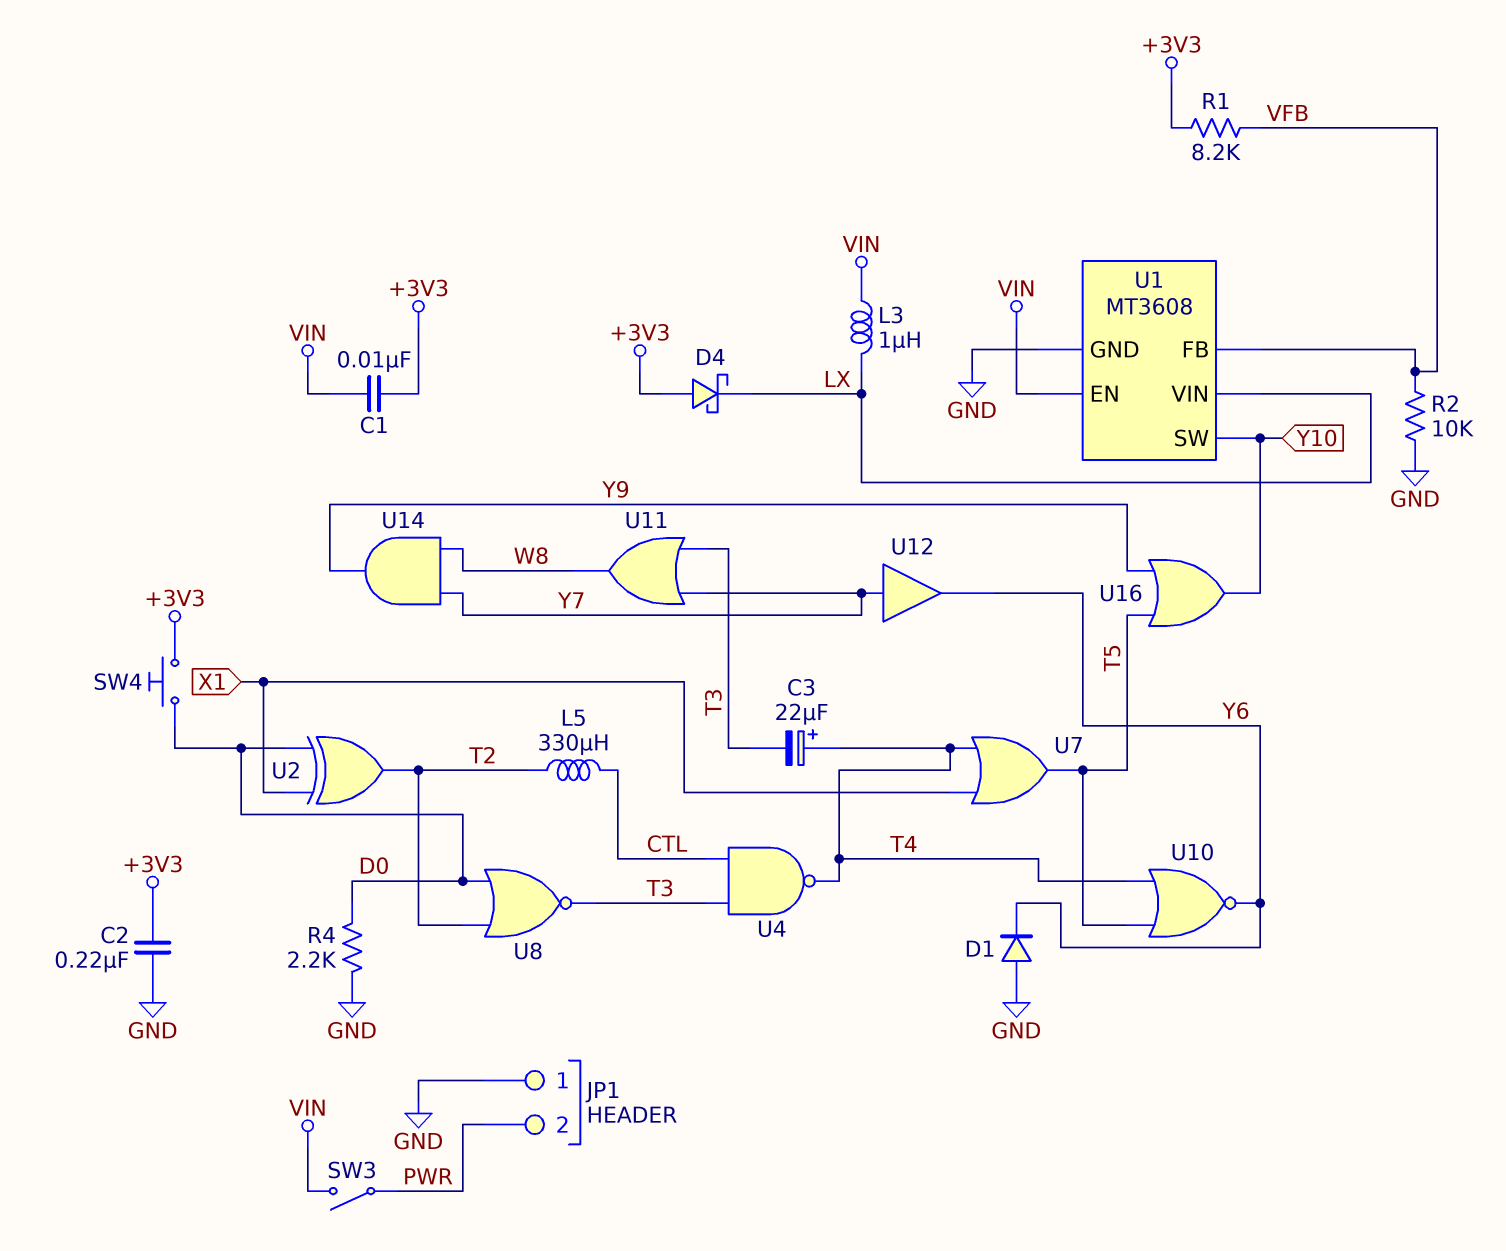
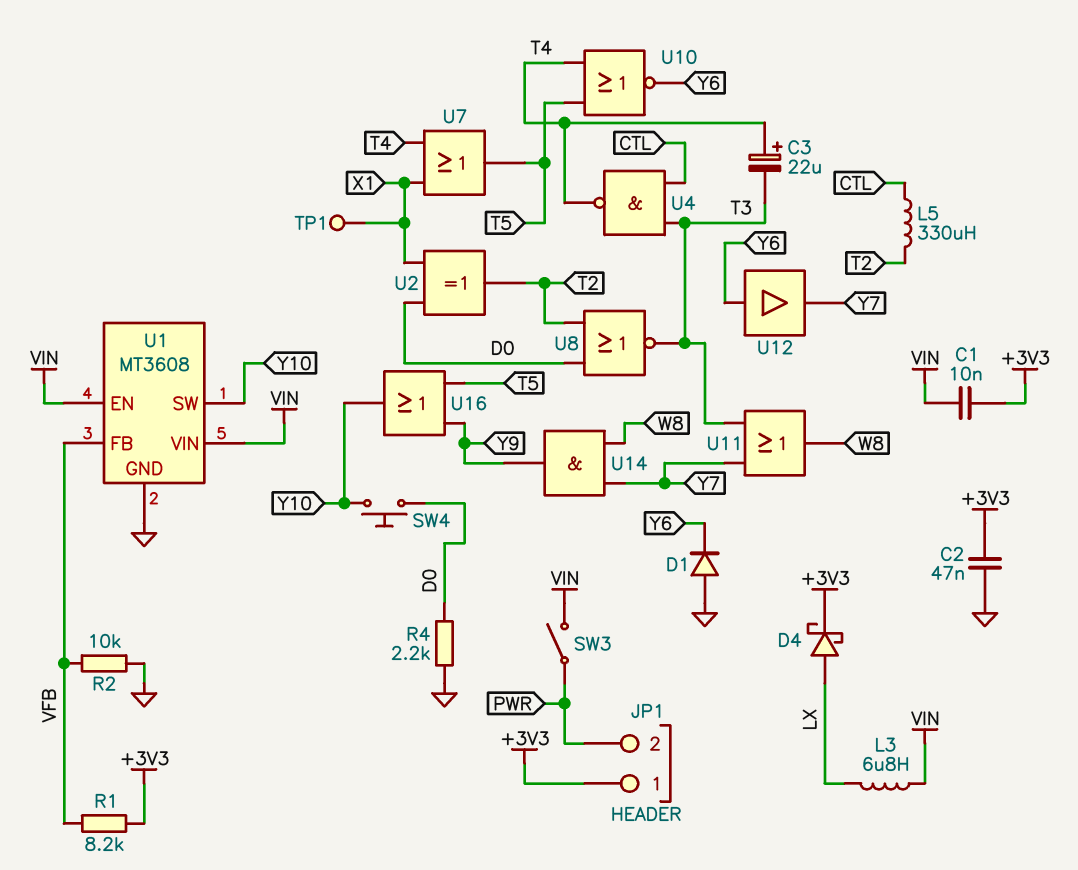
C2: 220nF (+3V3, GND) -> 47nF (+3V3, GND)
D4: schottky (A +3V3, K LX) -> schottky (A LX, K +3V3)
JP1 pin 1: GND -> +3V3
L3: 1uH (LX, VIN) -> 6.8uH (LX, VIN)
SW4: button (+3V3, D0) -> button (D0, Y10)
TP1: none -> test point (X1)
U1 pin VIN: LX -> VIN
U12: buffer (in Y7, out Y6) -> buffer (in Y6, out Y7)

